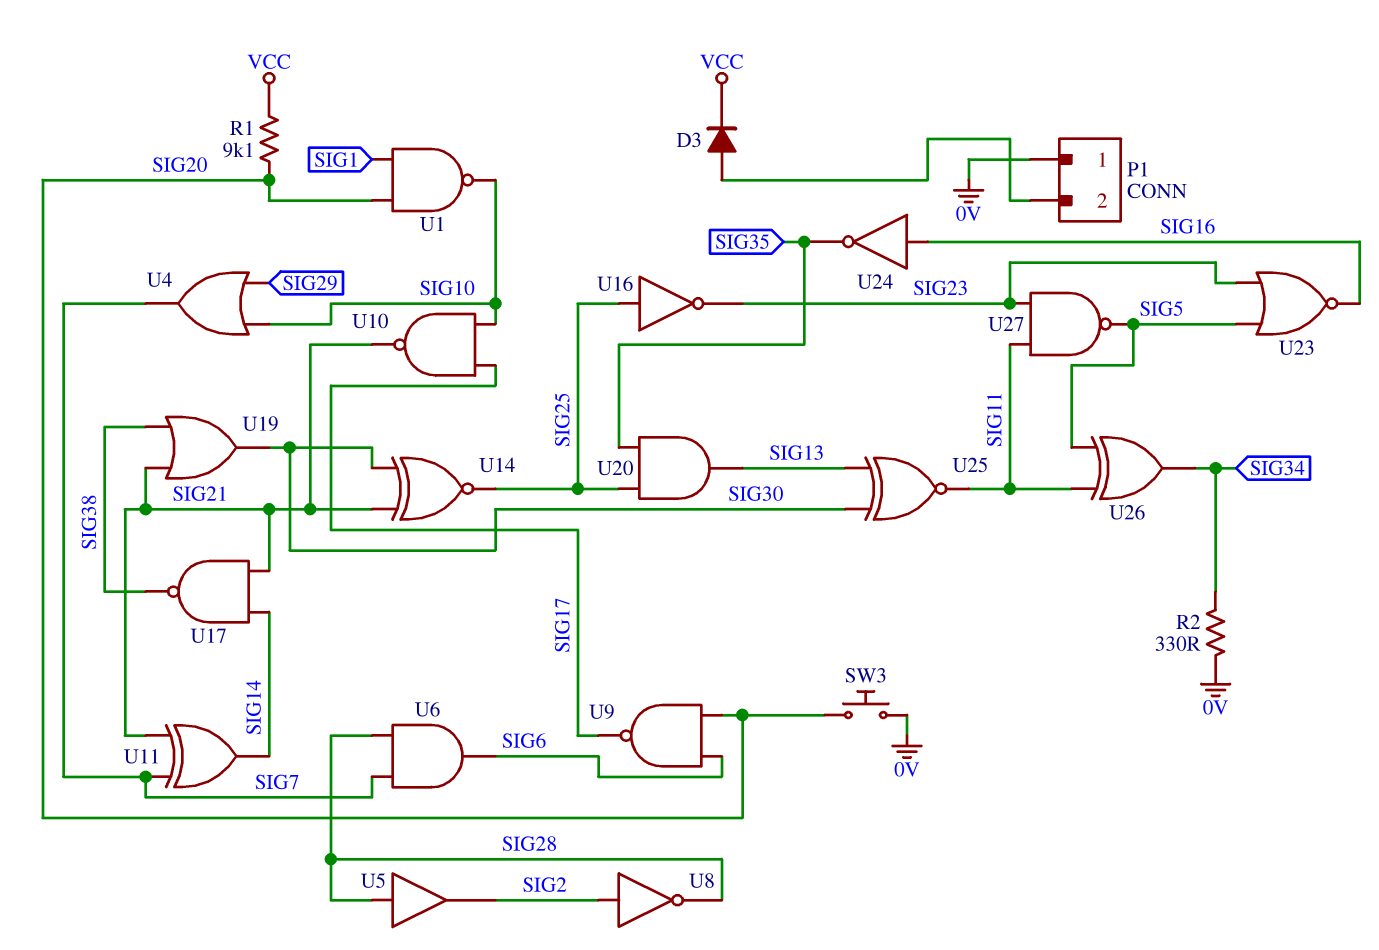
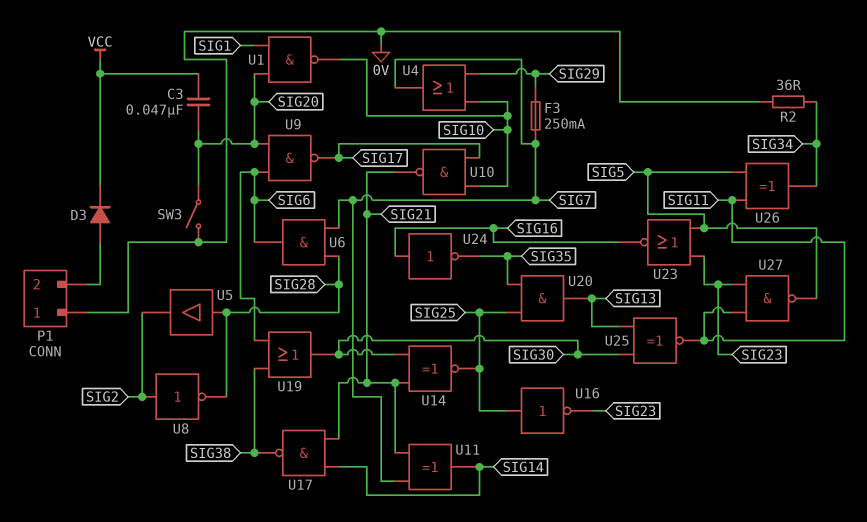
C3: none -> 47nF (SIG20, VCC)
F3: none -> 250mA (SIG7, SIG29)
R1: 9.1k (SIG20, VCC) -> none
R2: 330 (0V, SIG34) -> 36 (0V, SIG34)
SW3: button (0V, SIG20) -> switch (0V, SIG20)
U19: OR (in SIG21, in SIG38, out SIG30) -> OR (in SIG6, in SIG38, out SIG30)

